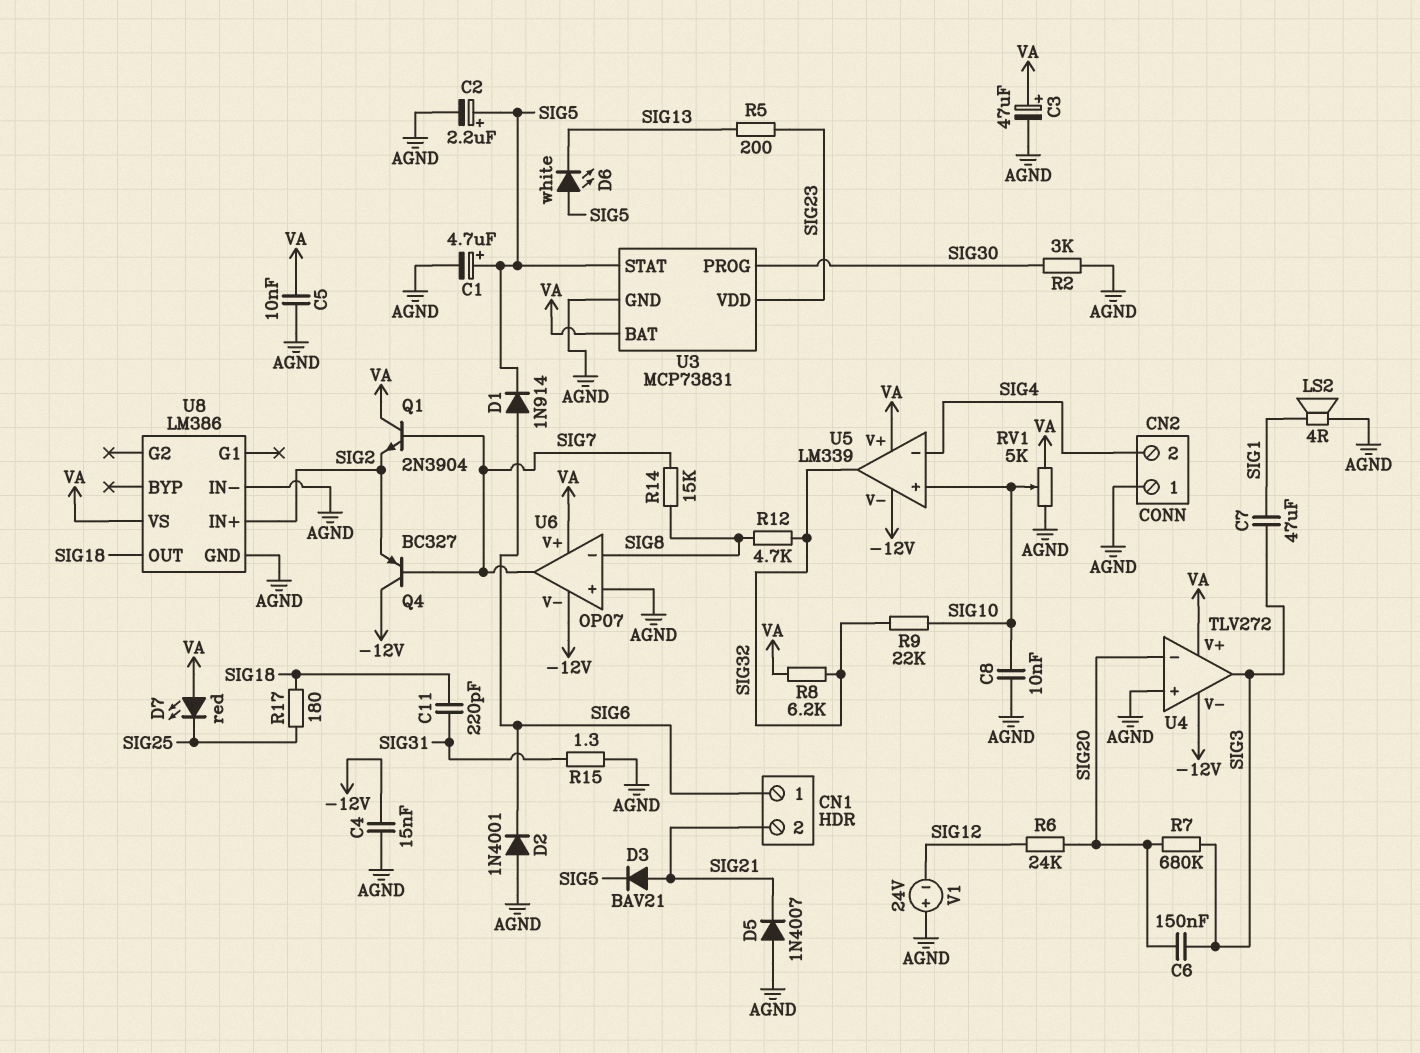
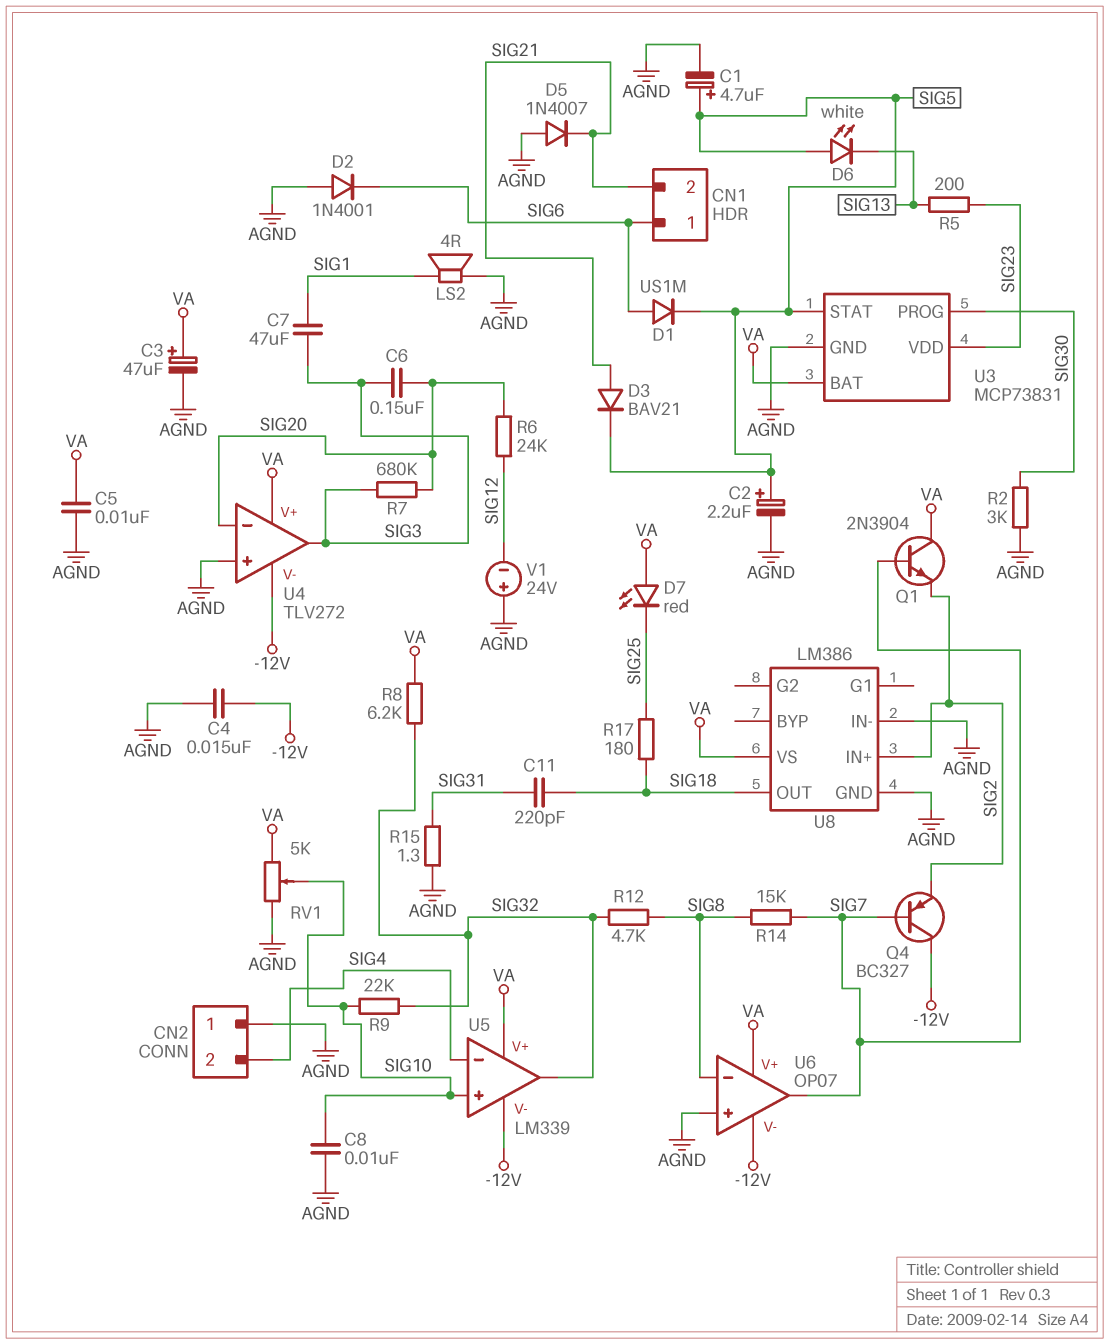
D1: diode 1N914 (A SIG6, K SIG5) -> diode US1M (A SIG6, K SIG5)

